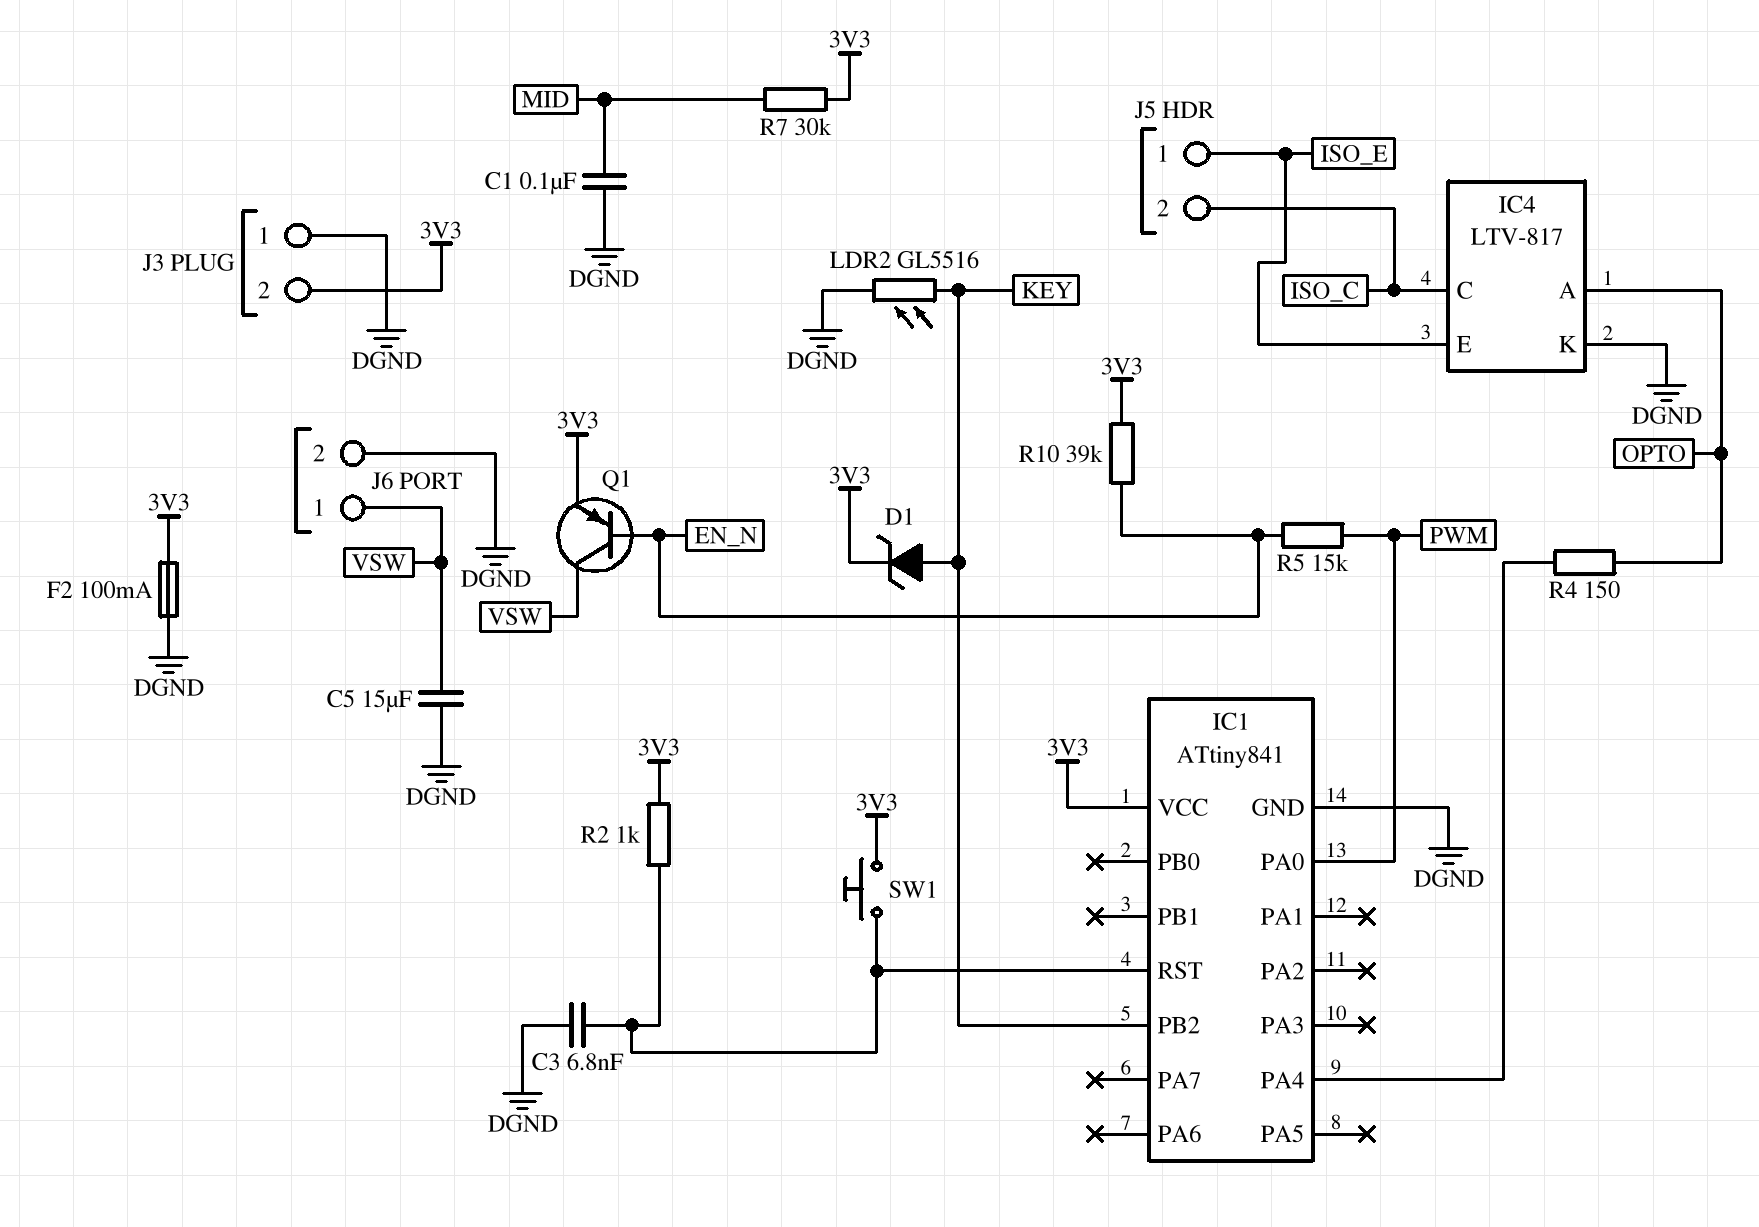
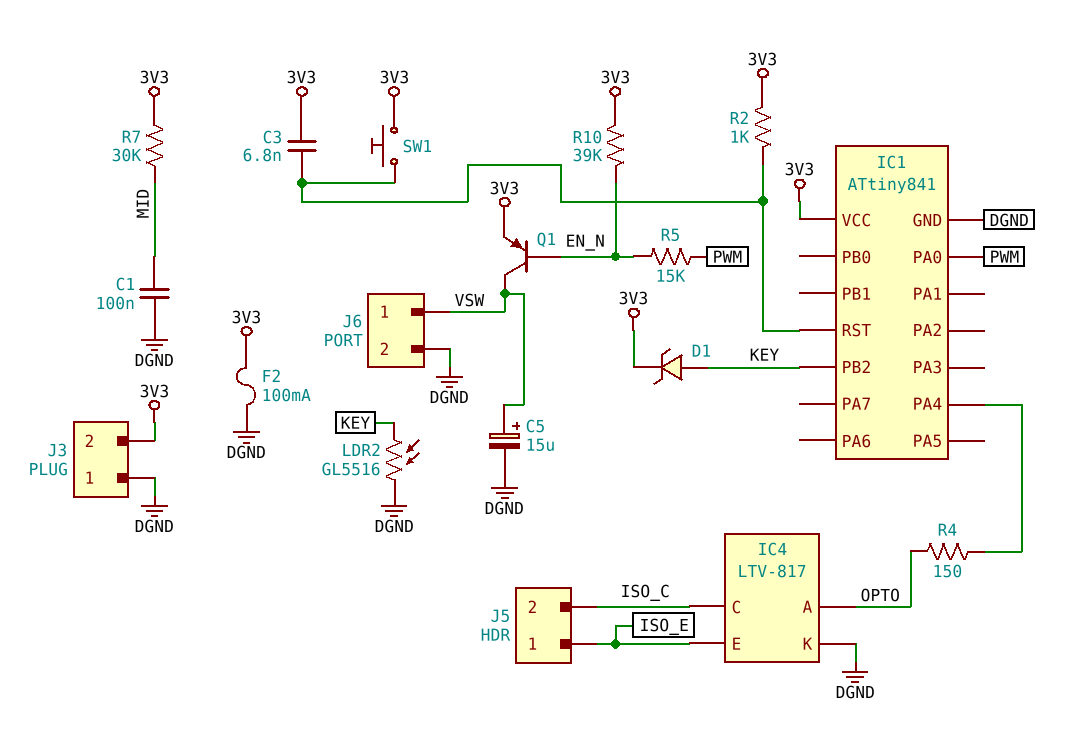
C3: 6.8nF (DGND, IC1/RST) -> 6.8nF (3V3, IC1/RST)
C5: 15uF (DGND, VSW) -> 15uF (plus VSW, minus DGND)

